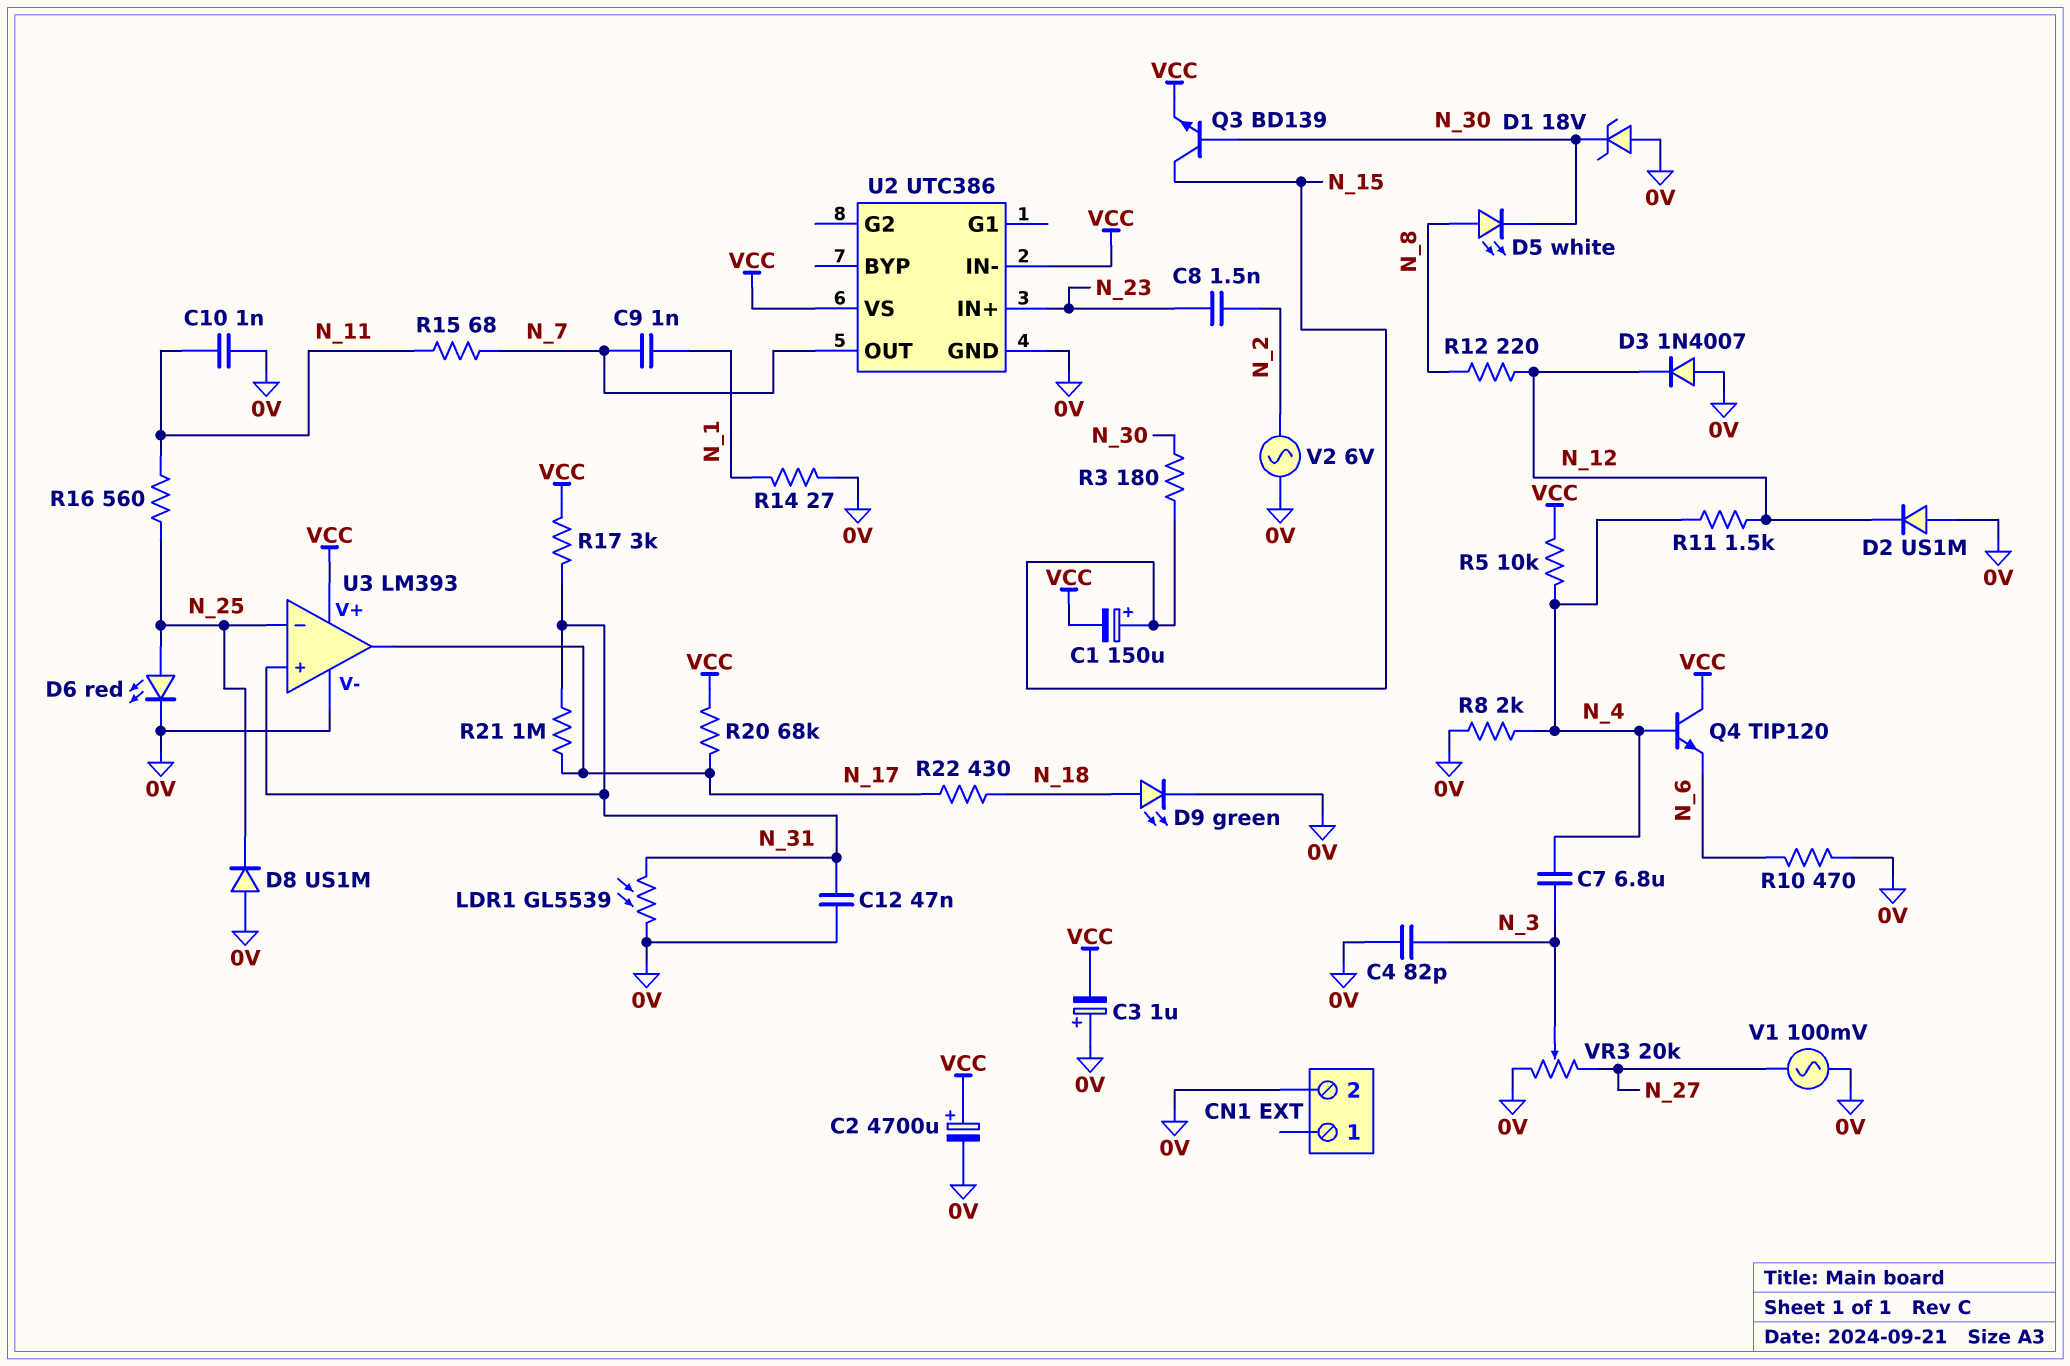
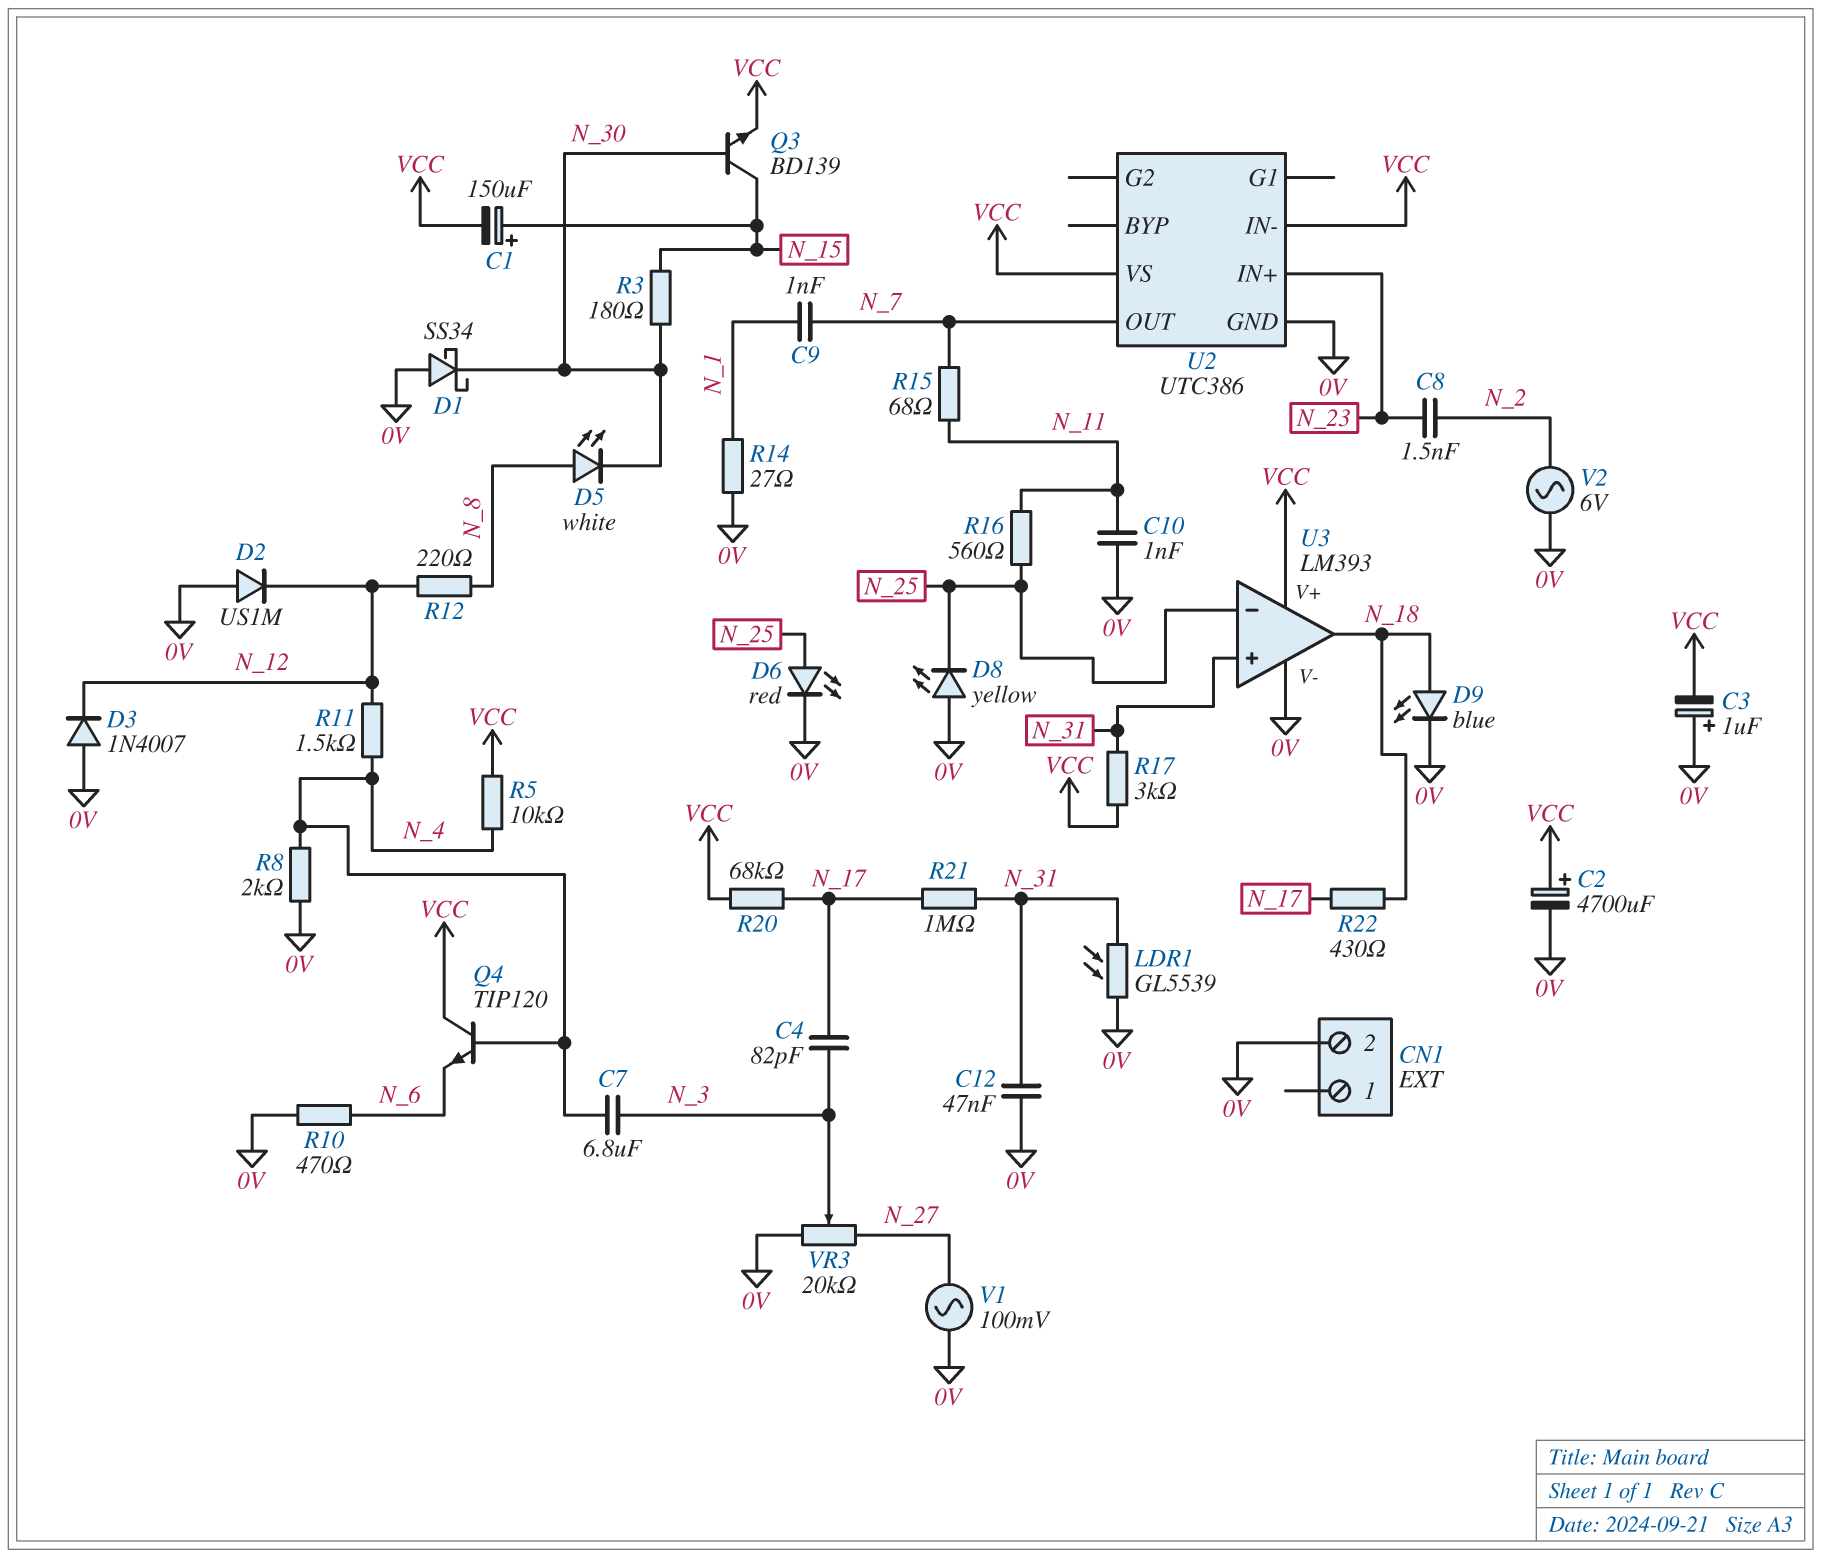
C4: 82pF (0V, N_3) -> 82pF (N_3, N_17)
D1: zener 18V (A 0V, K N_30) -> schottky SS34 (A 0V, K N_30)
D8: diode US1M (A 0V, K N_25) -> LED yellow (A 0V, K N_25)
D9: LED green (A N_18, K 0V) -> LED blue (A N_18, K 0V)
U3 pin out: N_17 -> N_18

